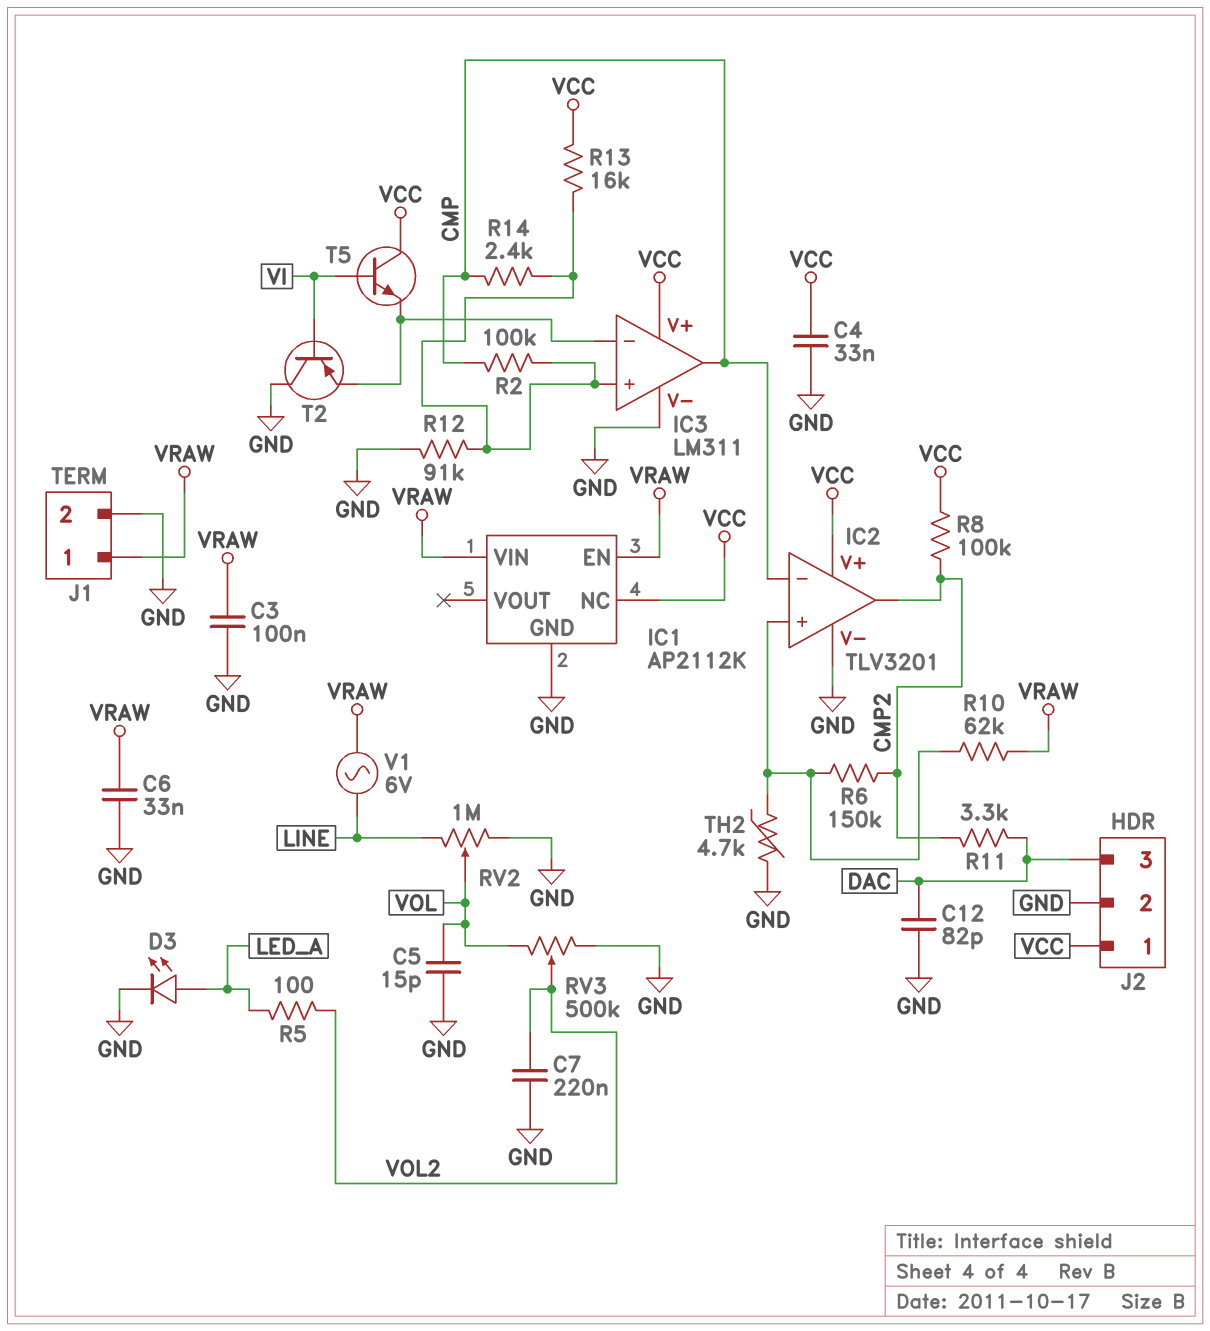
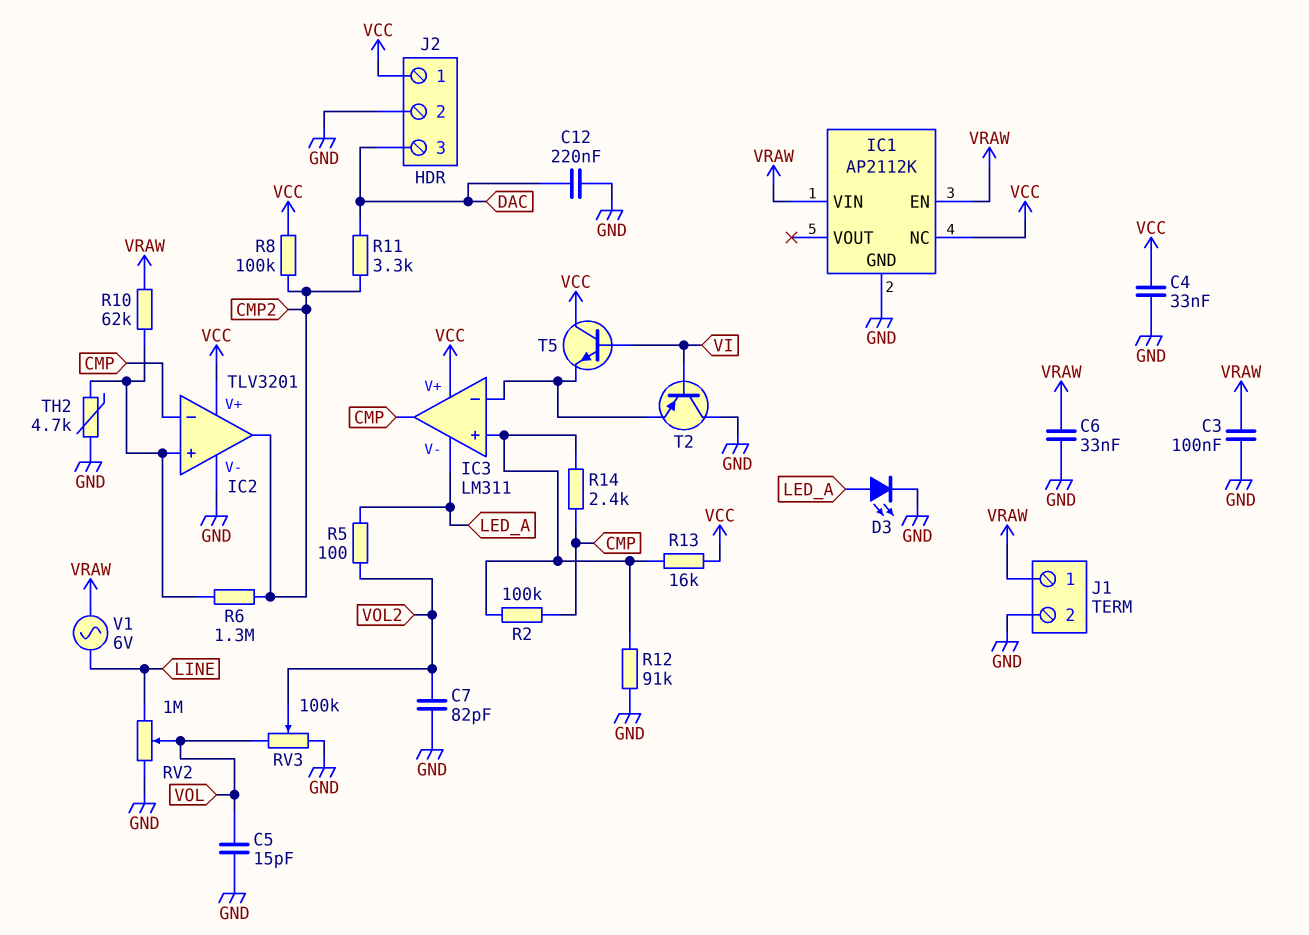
C7: 220nF (GND, VOL2) -> 82pF (GND, VOL2)
C12: 82pF (DAC, GND) -> 220nF (DAC, GND)
IC3 pin V-: GND -> LED_A
R6: 150k (CMP2, IC2/in+) -> 1.3M (CMP2, IC2/in+)
RV3: 500k (GND, VOL, wiper VOL2) -> 100k (GND, VOL, wiper VOL2)

